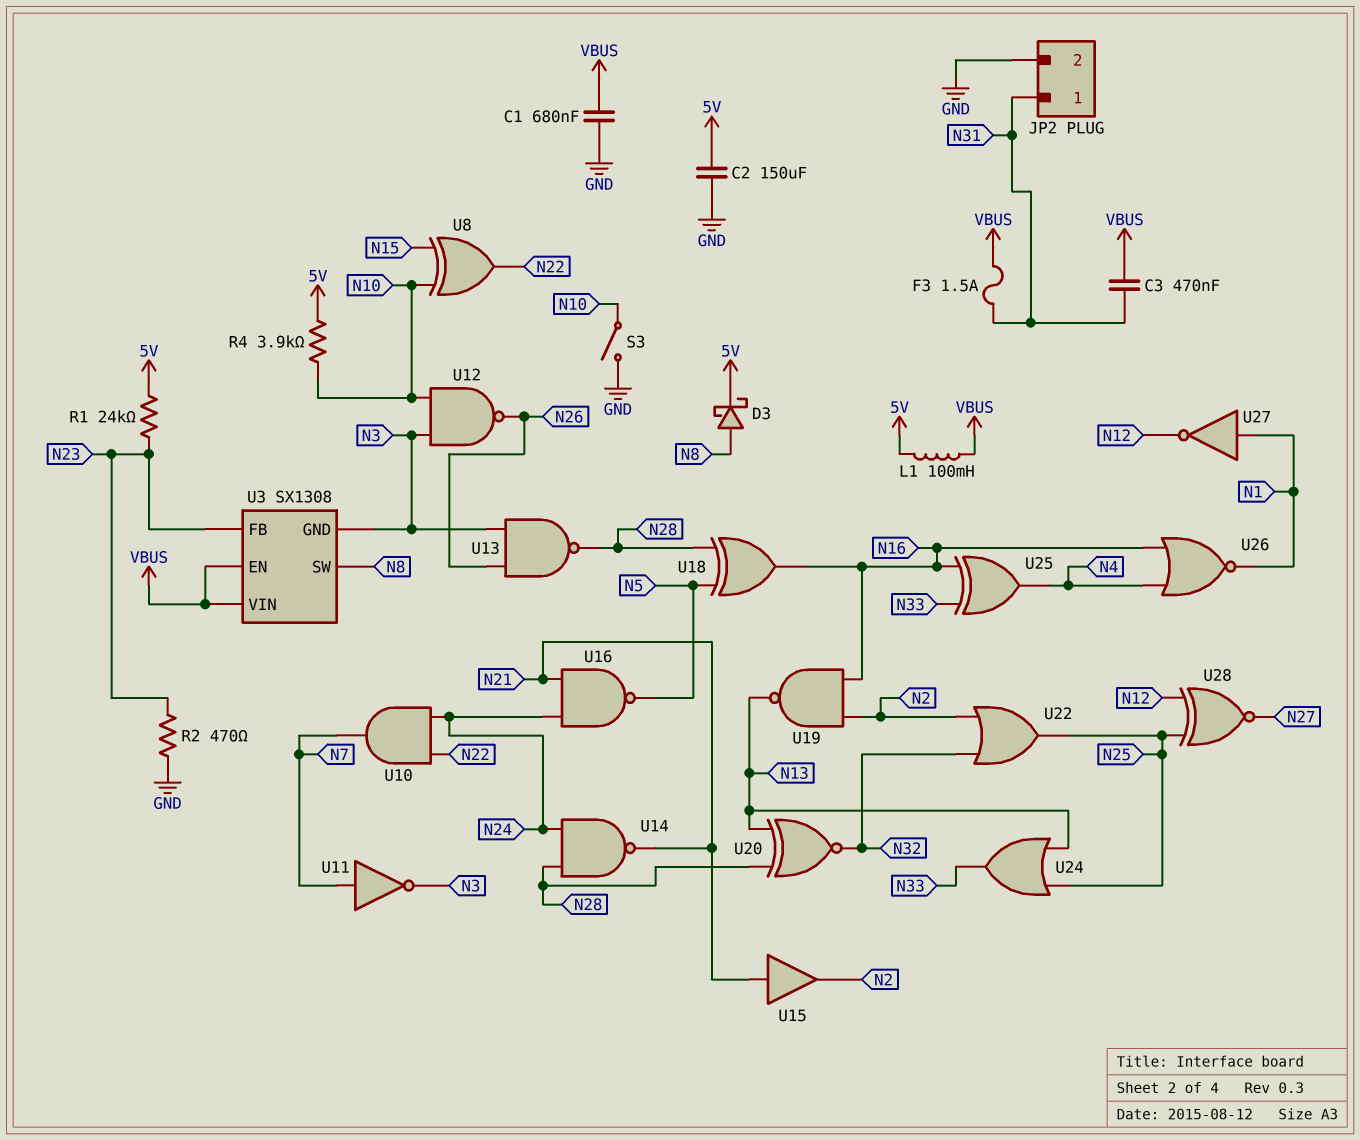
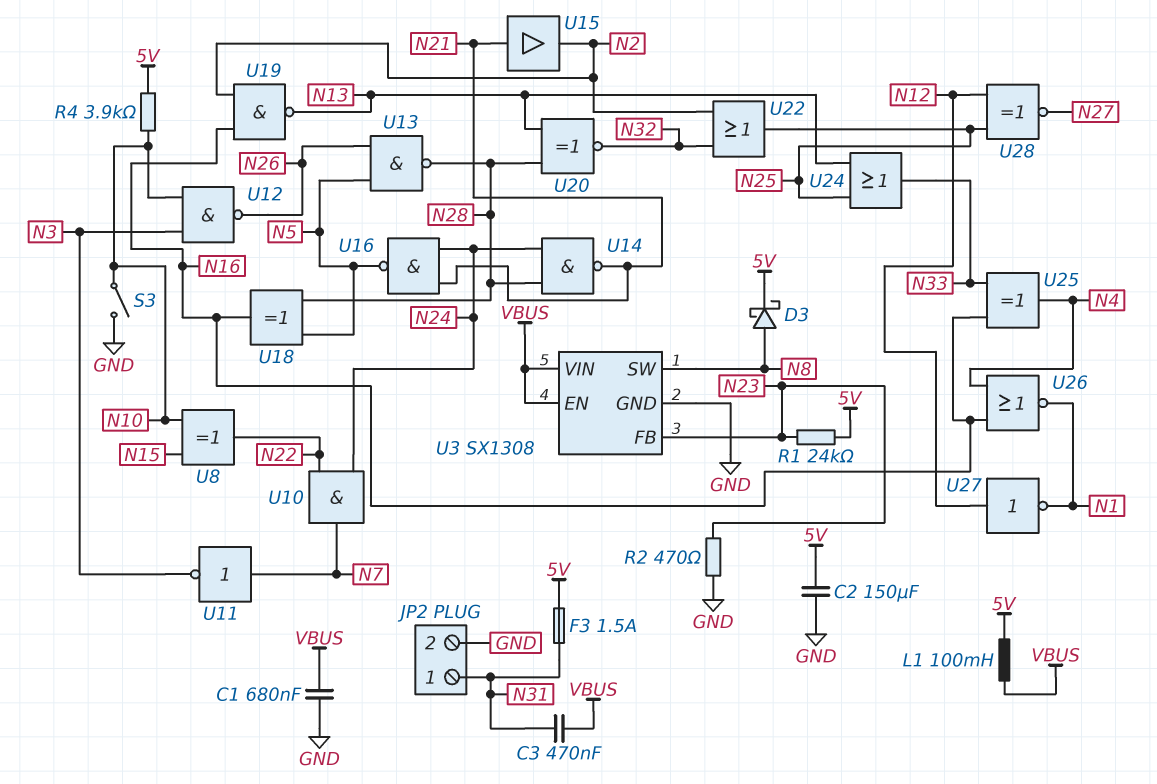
F3: 1.5A (N31, VBUS) -> 1.5A (5V, N31)
U3 pin GND: N3 -> GND
U13: NAND (in N3, in N26, out N28) -> NAND (in N5, in N26, out N28)
U27: NOT (in N1, out N12) -> NOT (in N12, out N1)

